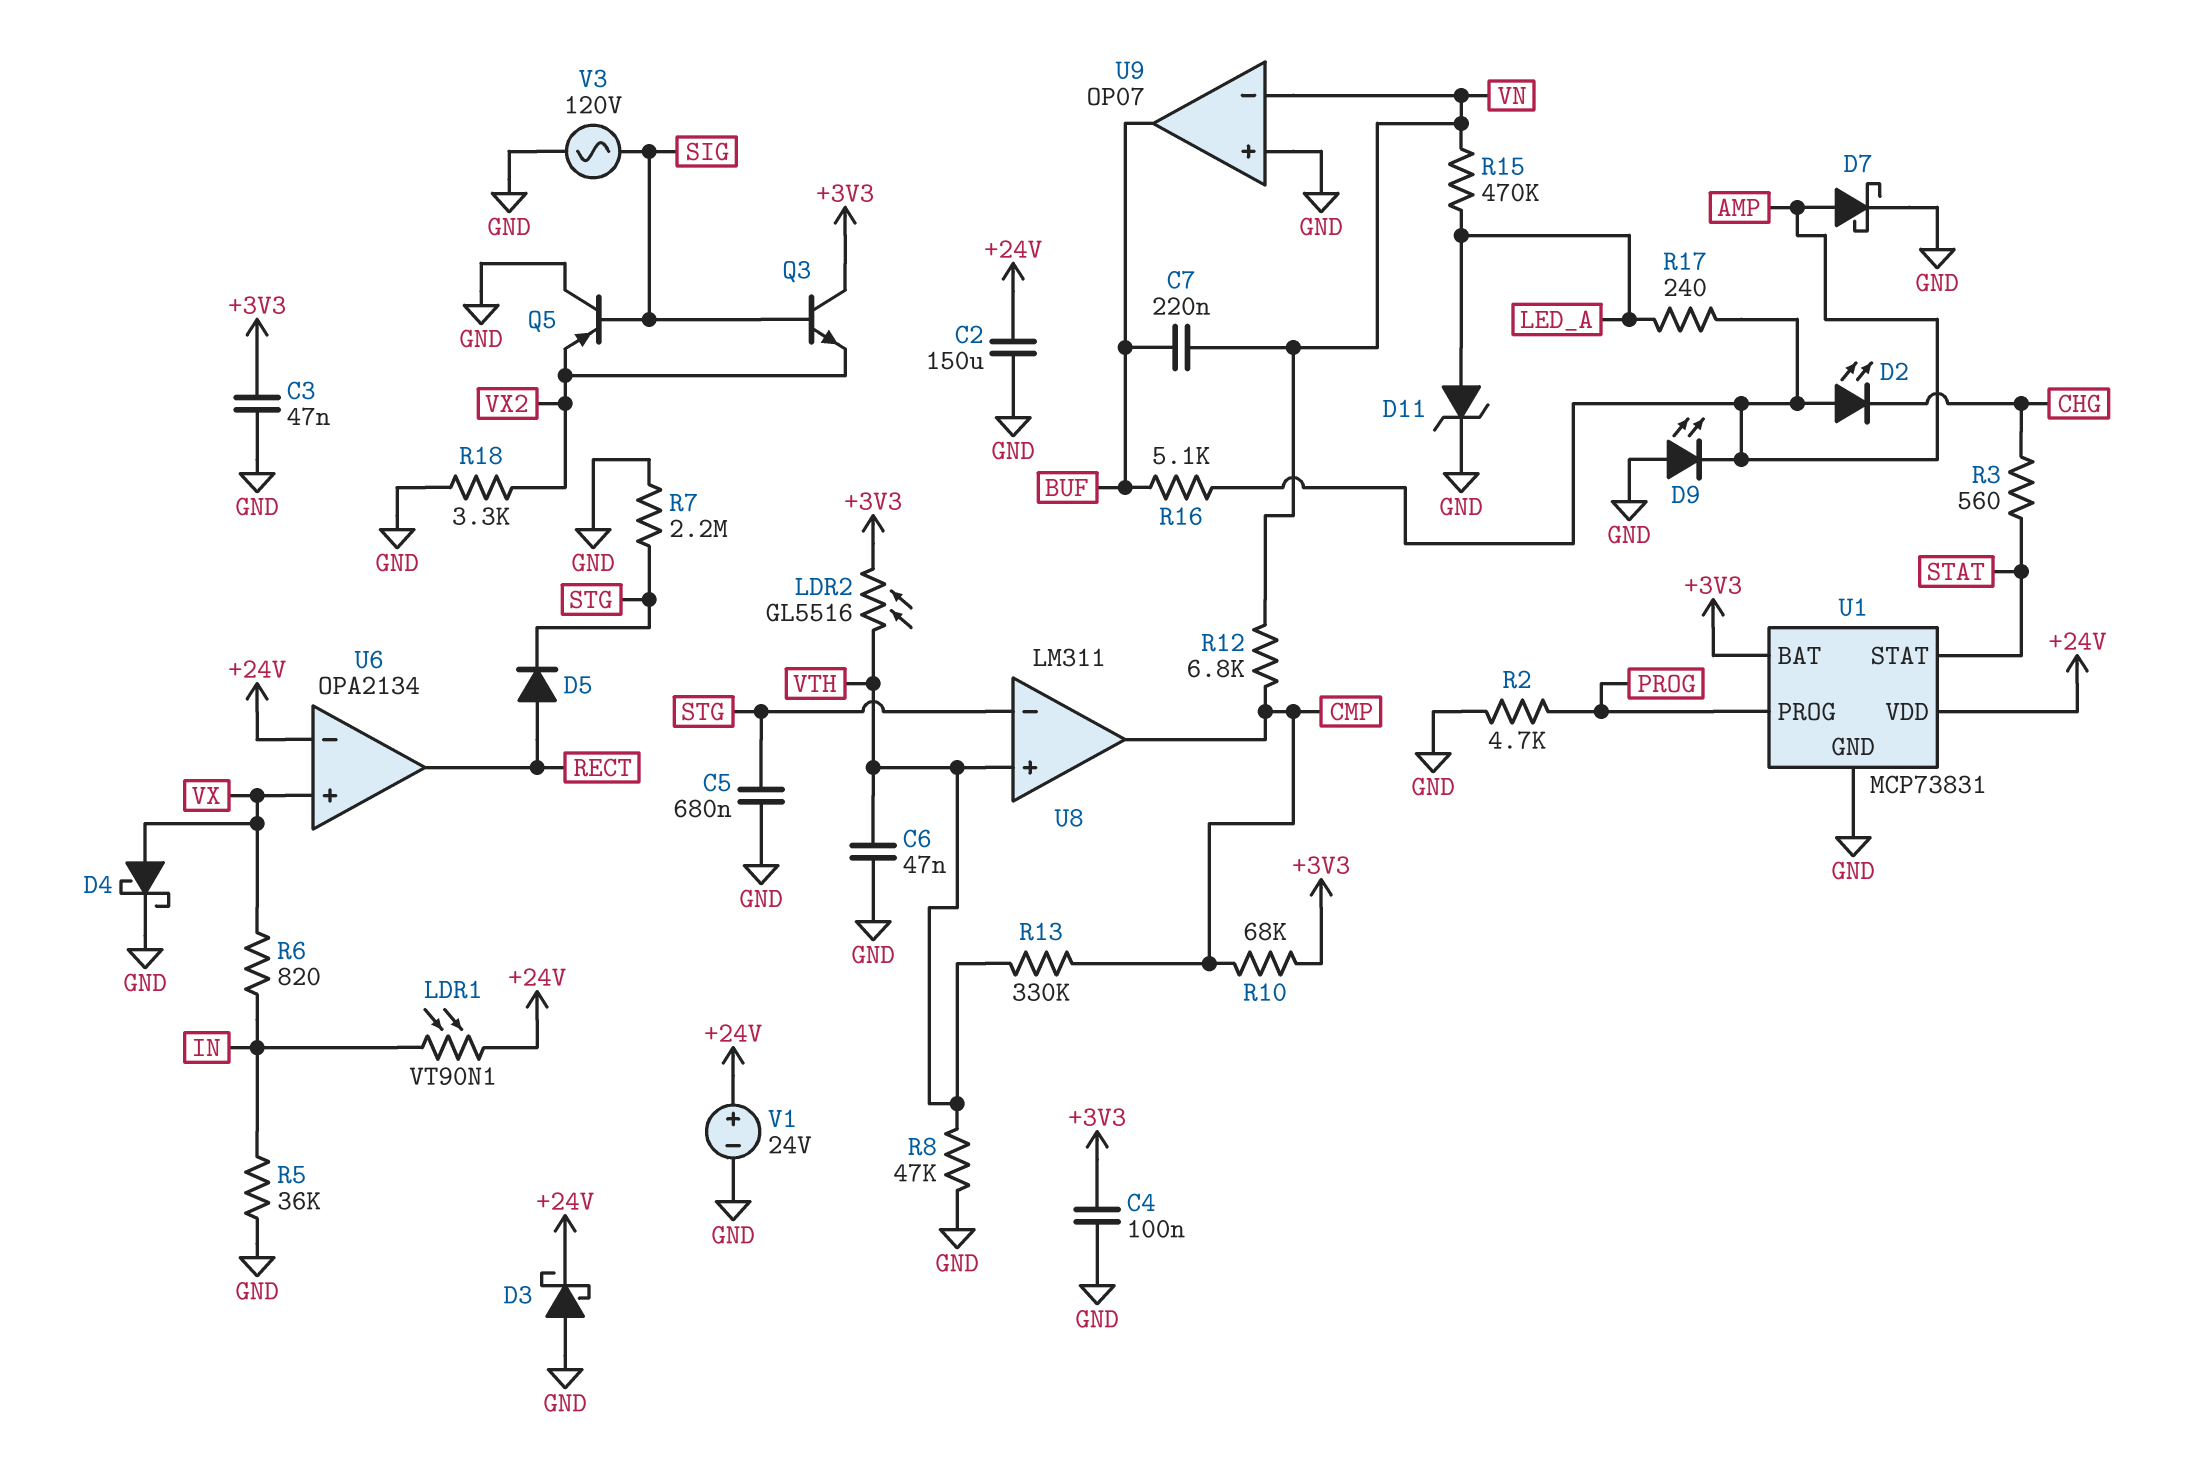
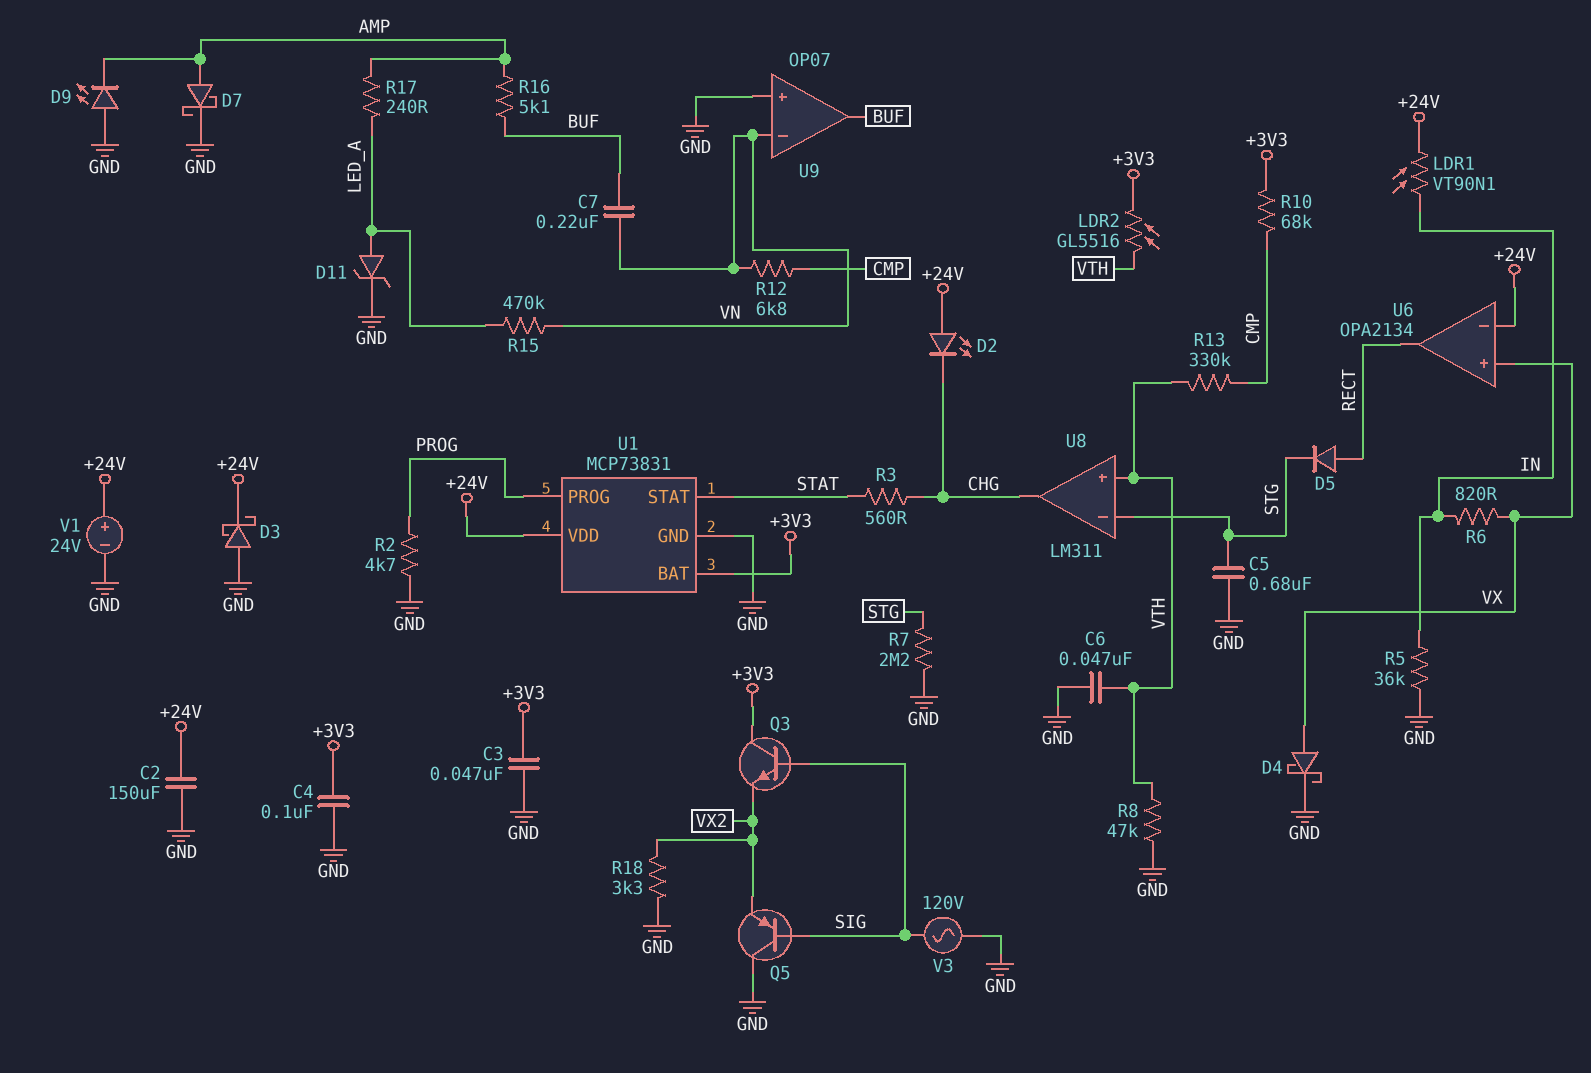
D2: LED (A AMP, K CHG) -> LED (A +24V, K CHG)
U8 pin out: CMP -> CHG

